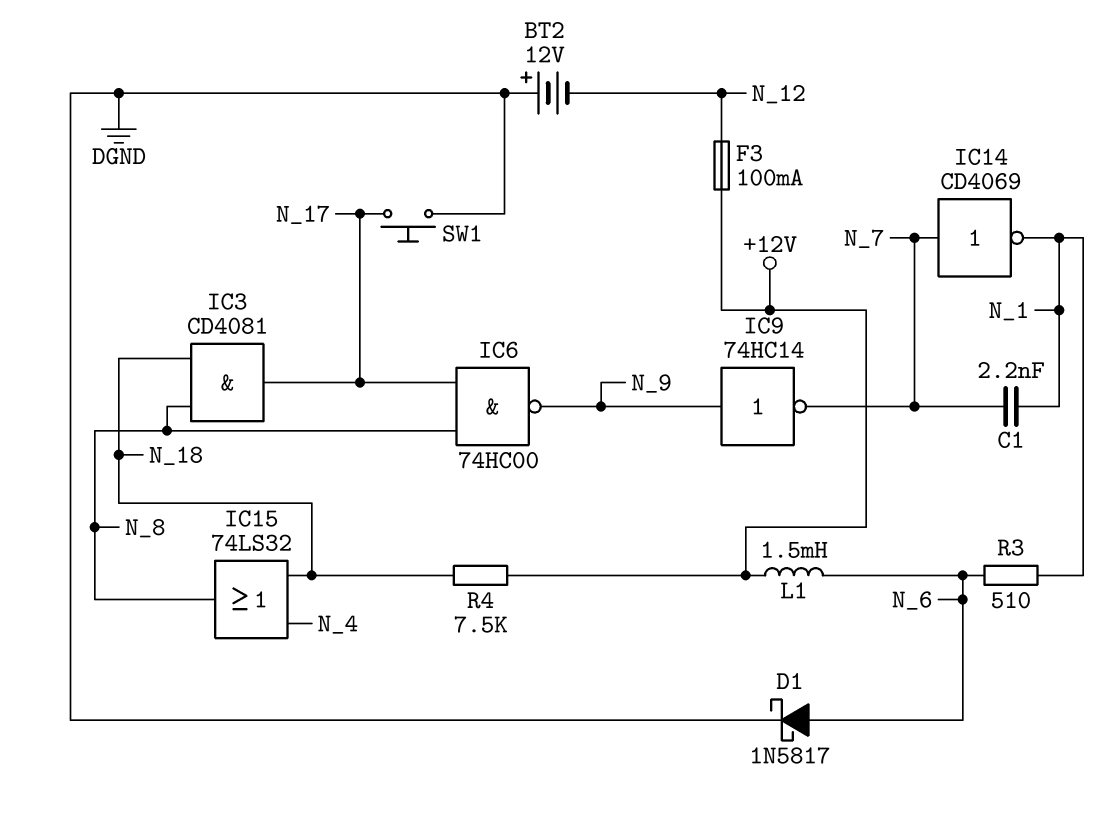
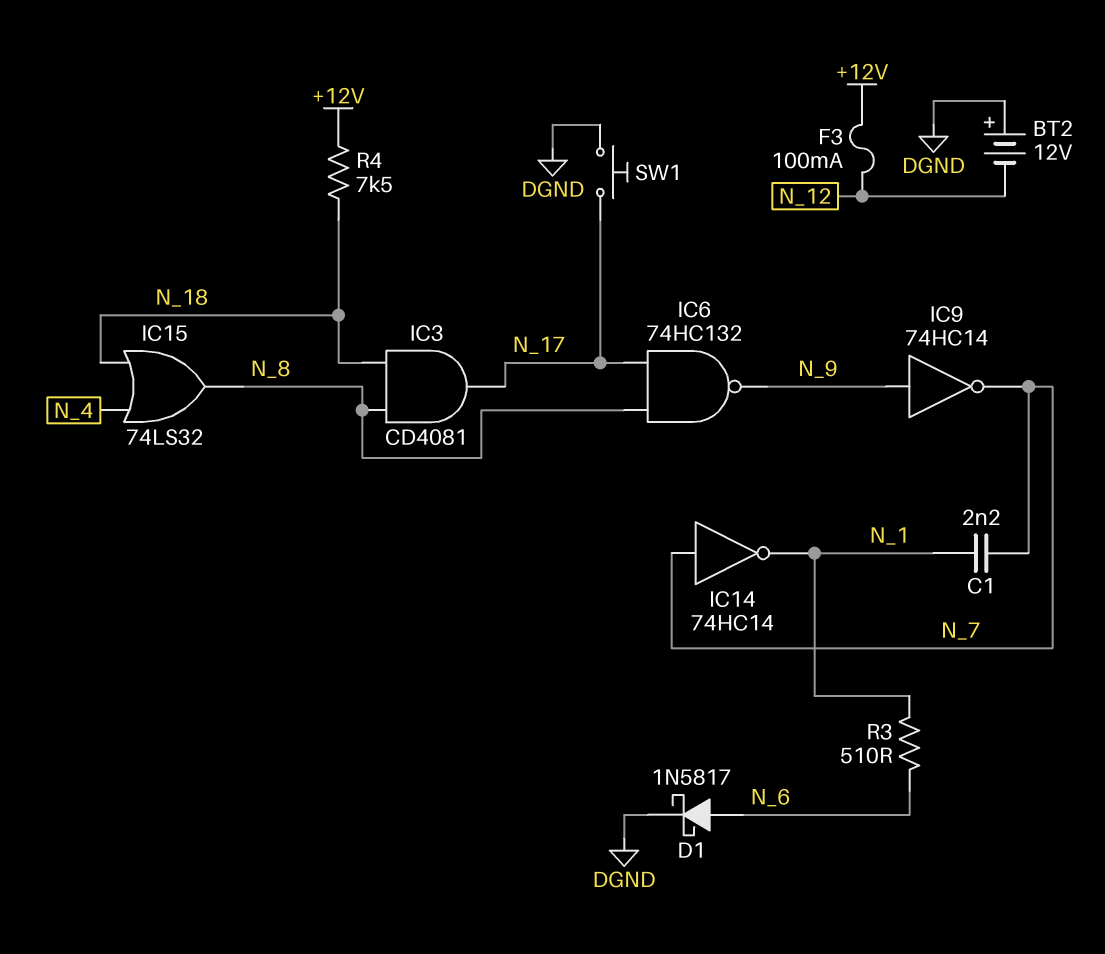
IC6: NAND 74HC00 (in N_8, in N_17, out N_9) -> NAND 74HC132 (in N_8, in N_17, out N_9)
IC14: NOT CD4069 (in N_7, out N_1) -> NOT 74HC14 (in N_7, out N_1)
L1: 1.5mH (+12V, N_6) -> none

